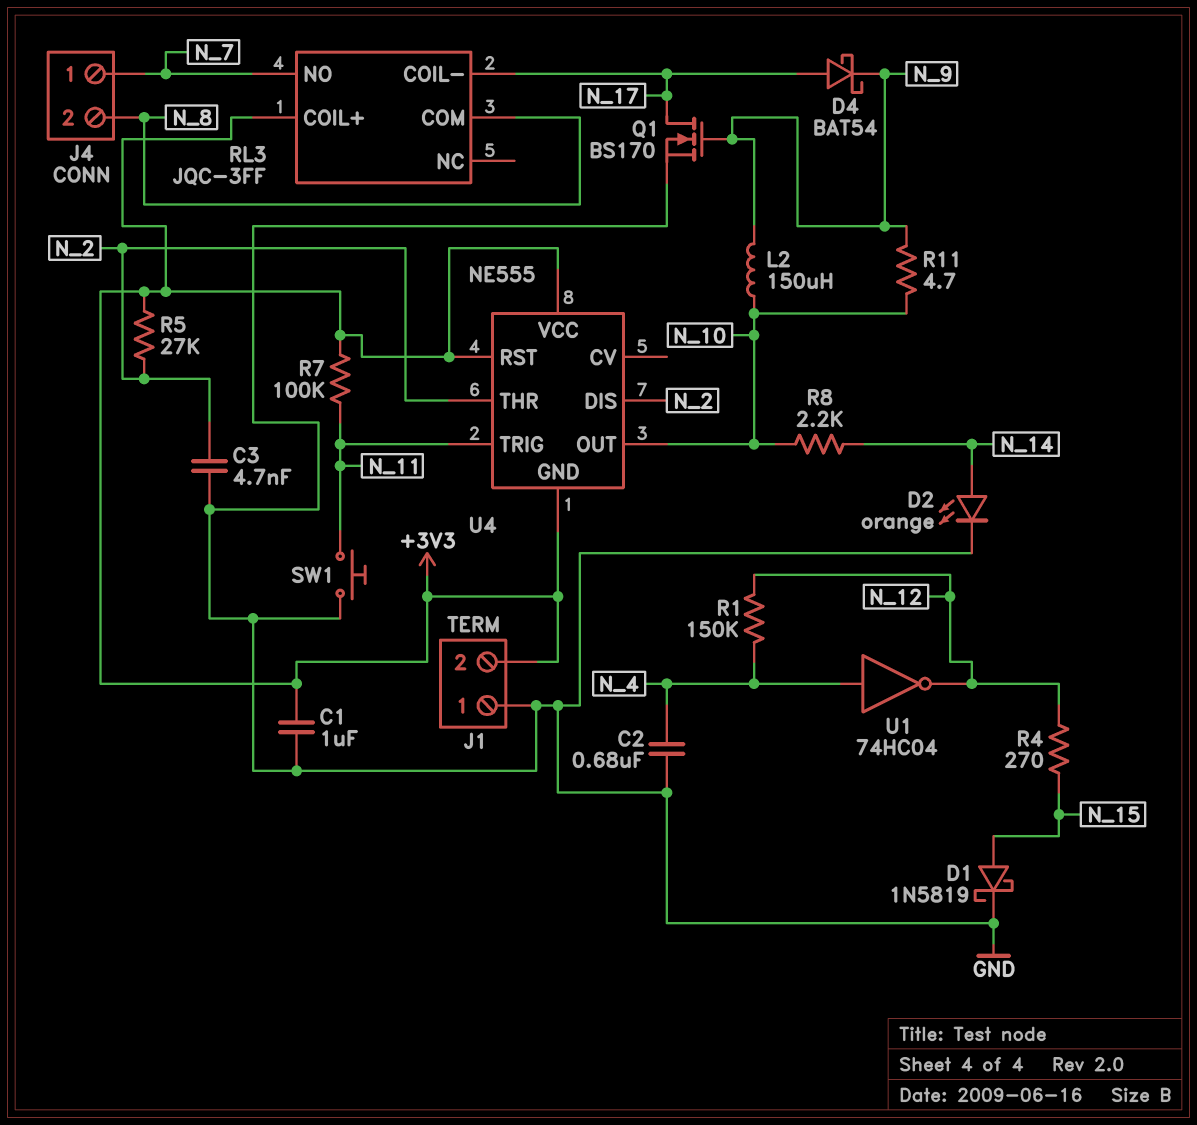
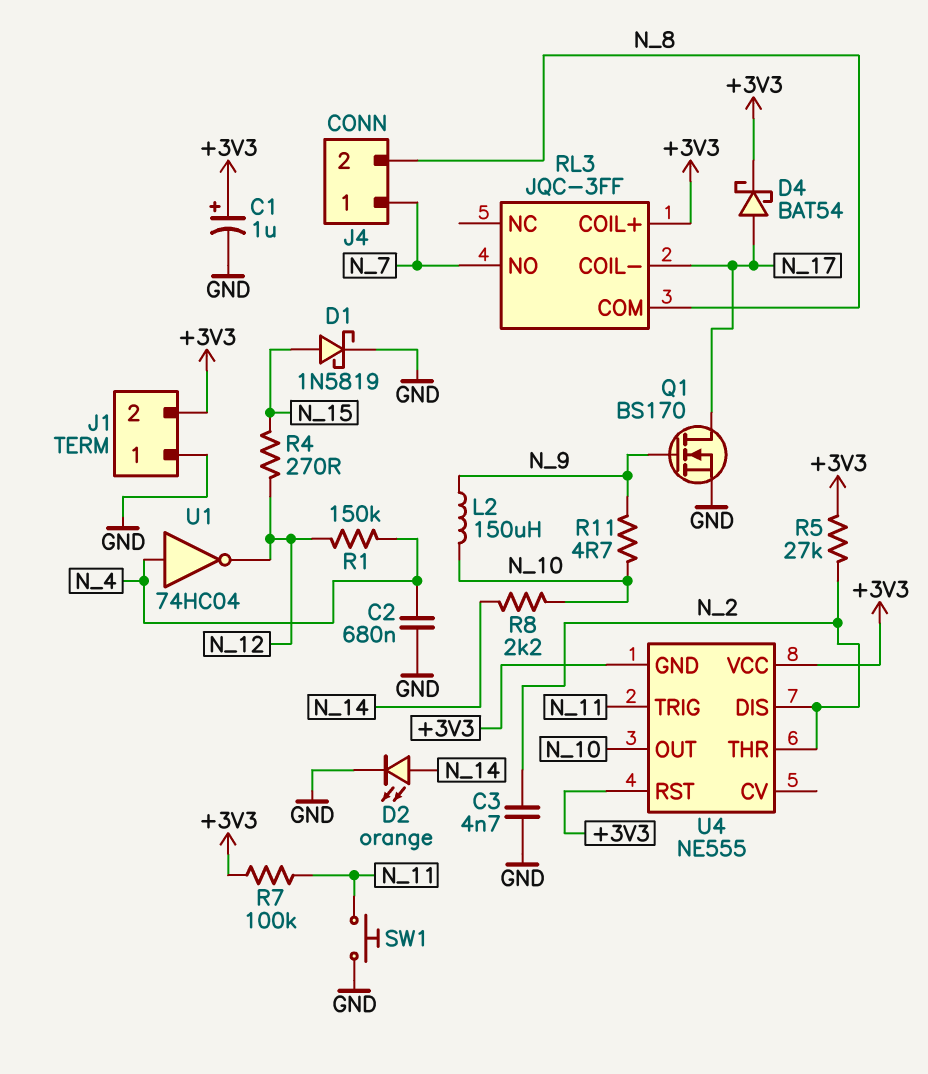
C1: 1uF (+3V3, GND) -> 1uF (plus +3V3, minus GND)
D4: schottky BAT54 (A N_17, K N_9) -> schottky BAT54 (A N_17, K +3V3)

